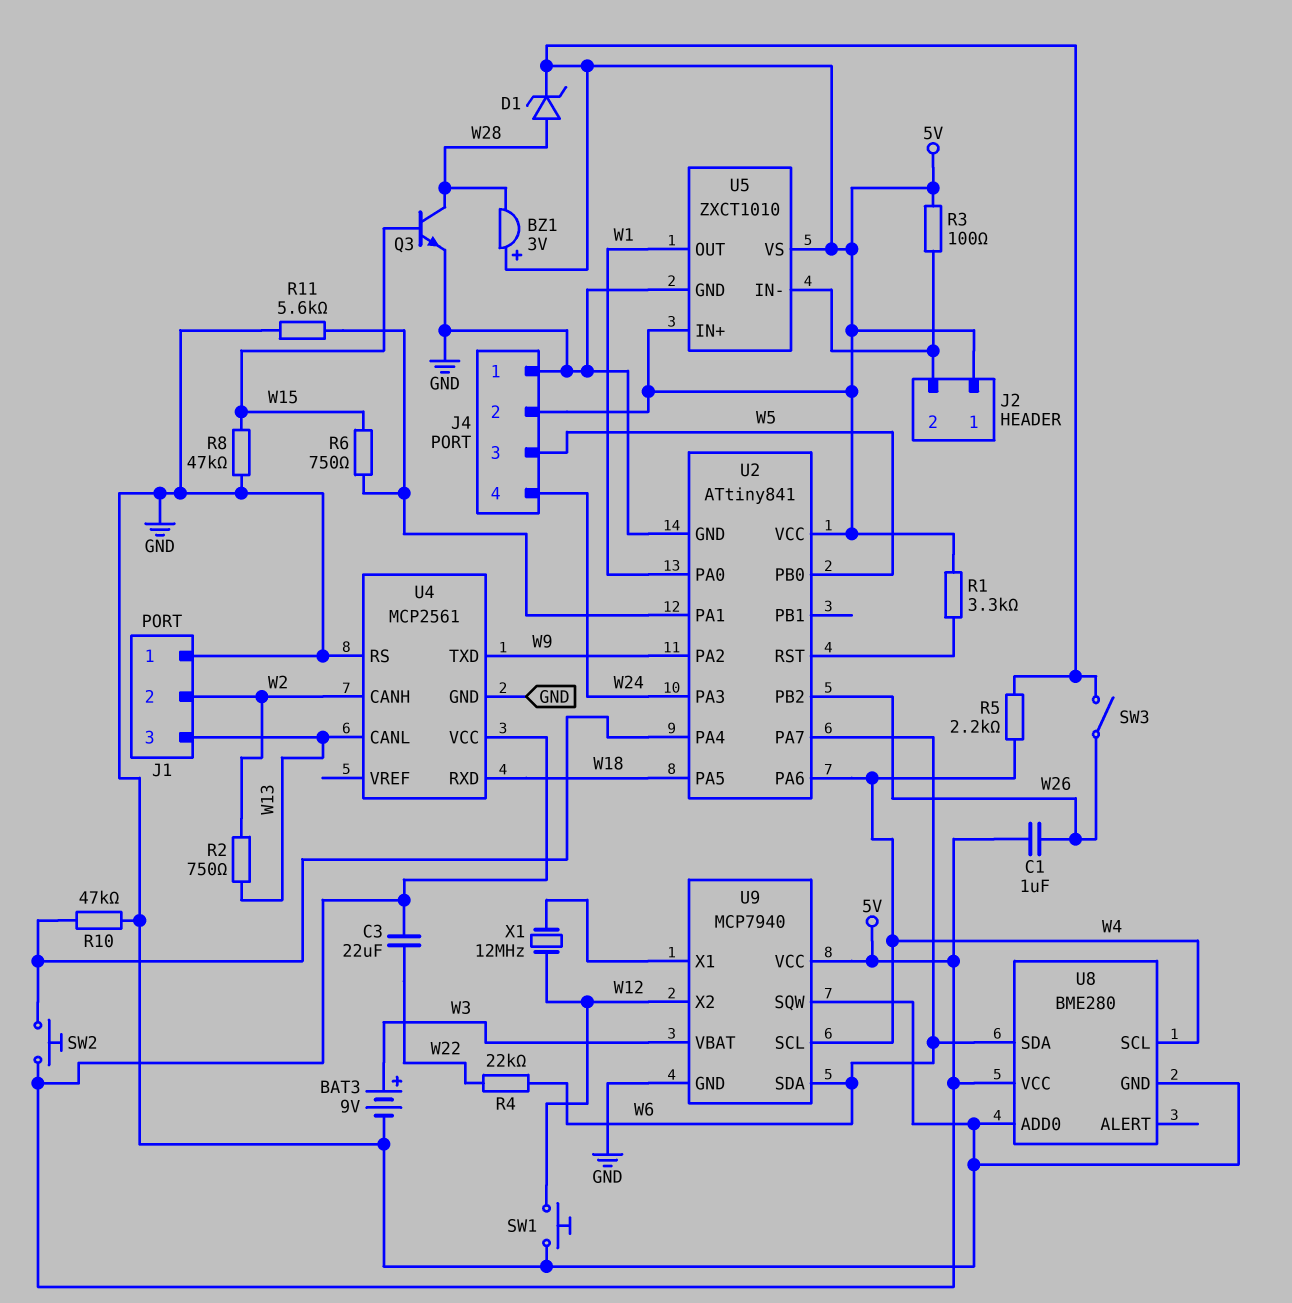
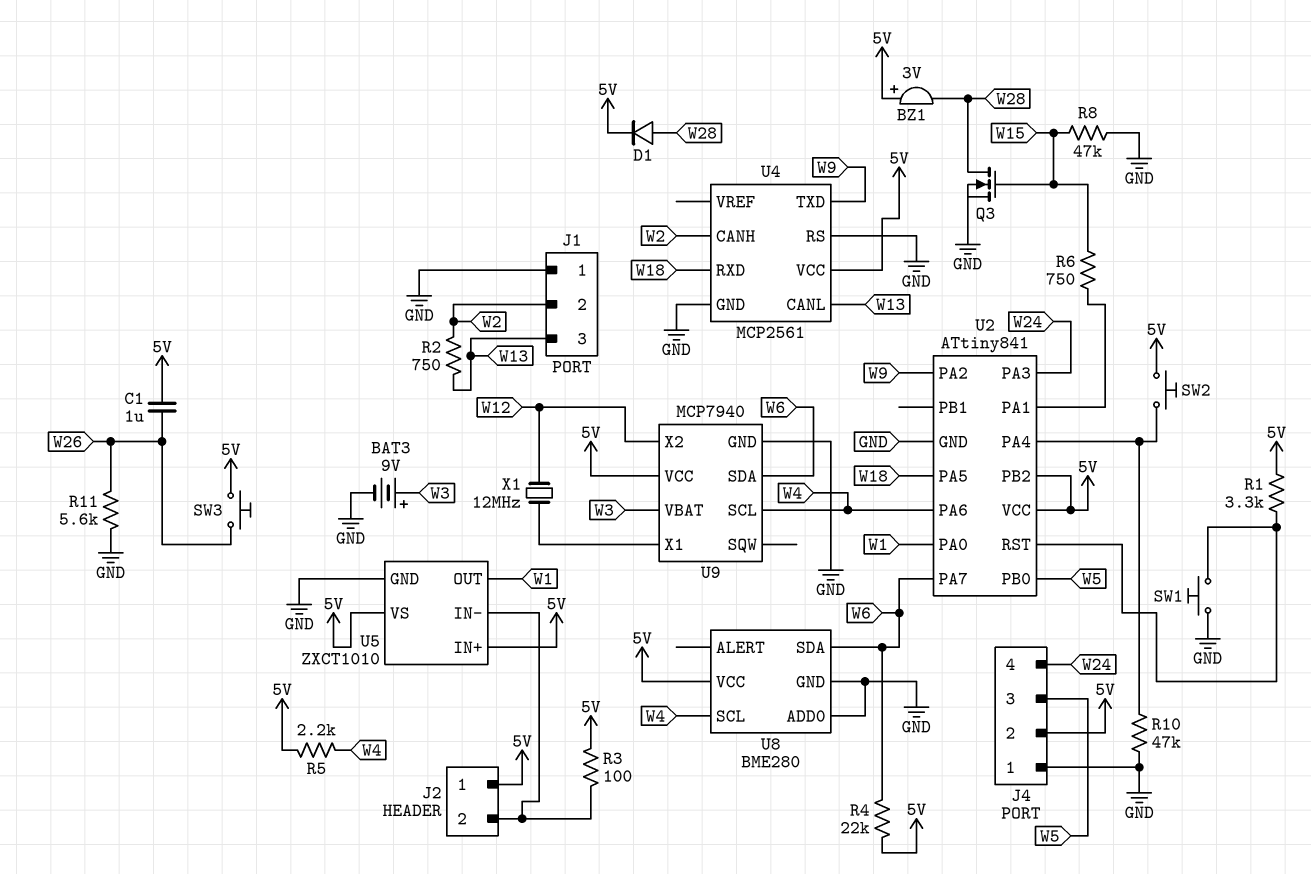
C3: 22uF (5V, W22) -> none
D1: zener (A W28, K 5V) -> diode (A W28, K 5V)
Q3: NPN (B W15, C W28, E GND) -> NMOS (G W15, D W28, S GND)
R4: 22k (W6, W22) -> 22k (5V, W6)
R11: 5.6k (GND, U2/PA1) -> 5.6k (GND, W26)
SW1: button (GND, W12) -> button (GND, U2/RST)
SW3: switch (5V, W26) -> button (5V, W26)
U2 pin PB2: W26 -> 5V
U9 pin SQW: GND -> none

